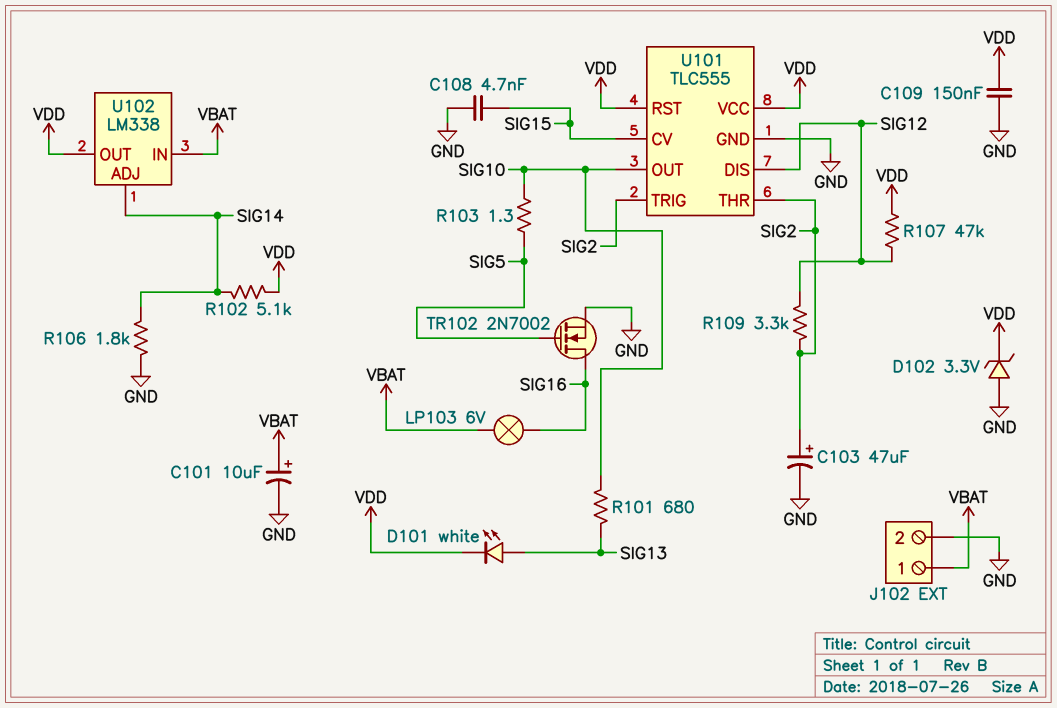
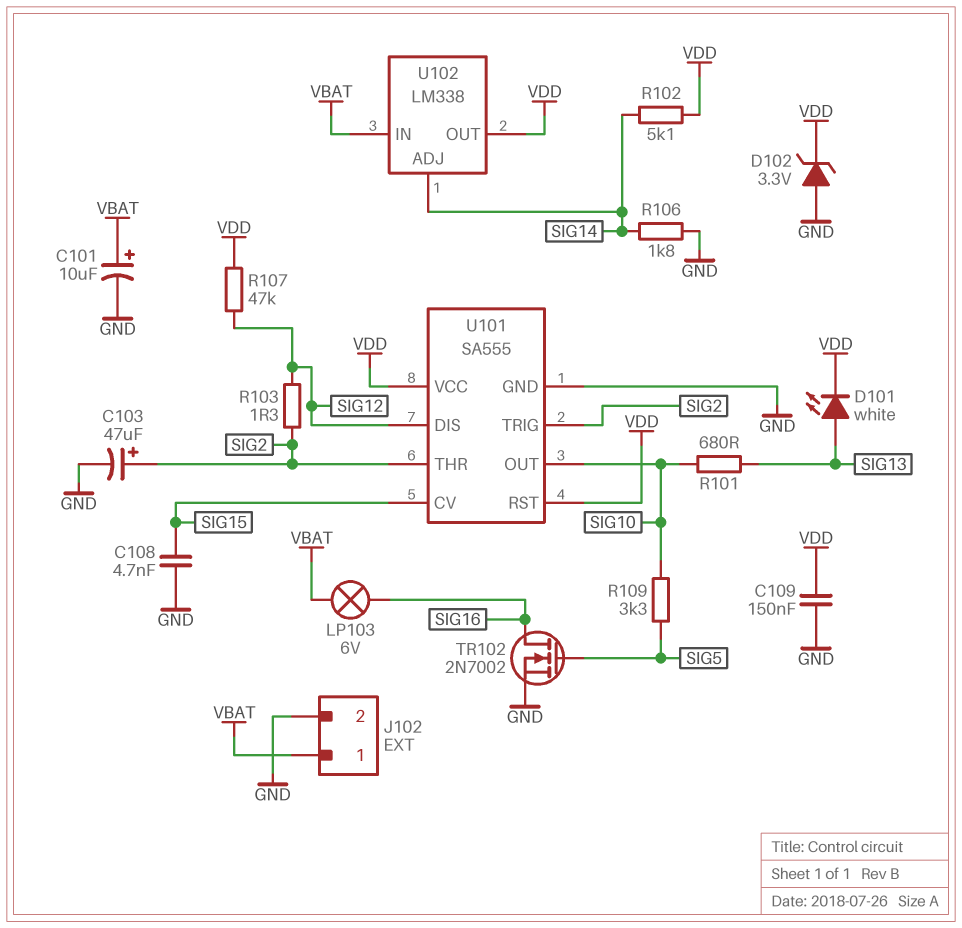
R103: 1.3 (SIG5, SIG10) -> 1.3 (SIG2, SIG12)
R109: 3.3k (SIG2, SIG12) -> 3.3k (SIG5, SIG10)
U101: TLC555 -> SA555

